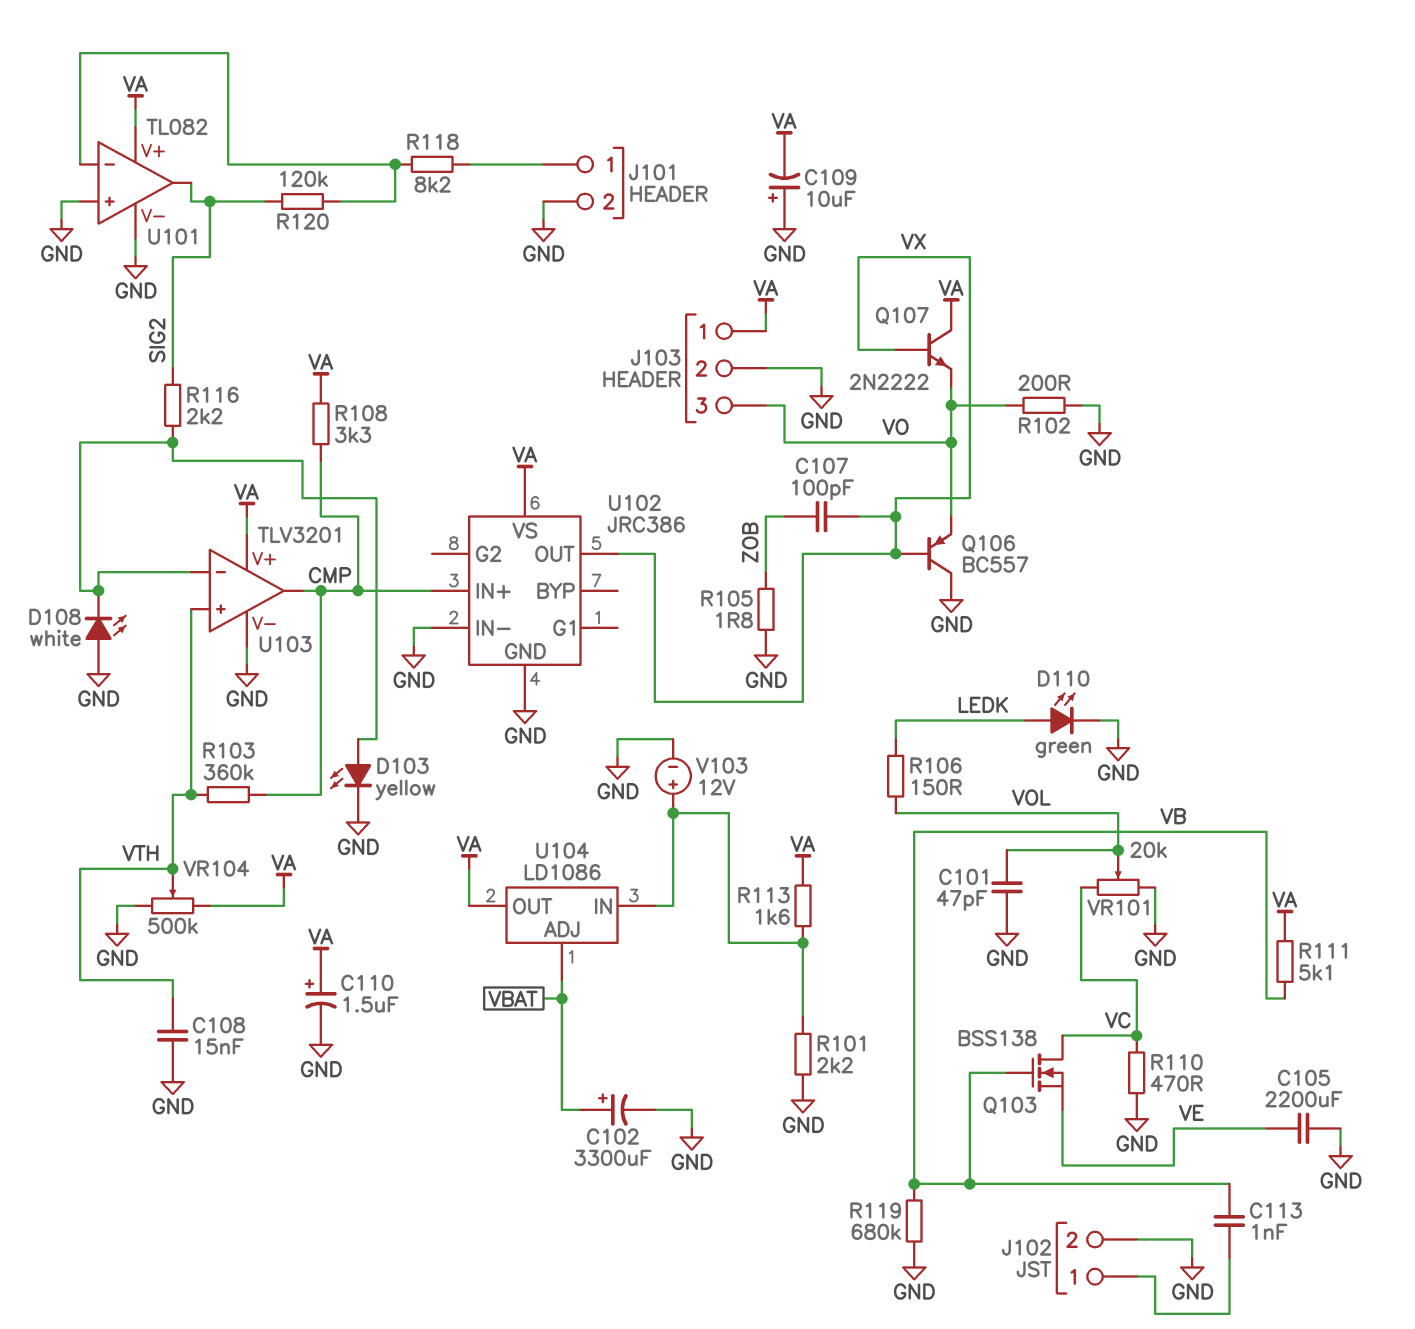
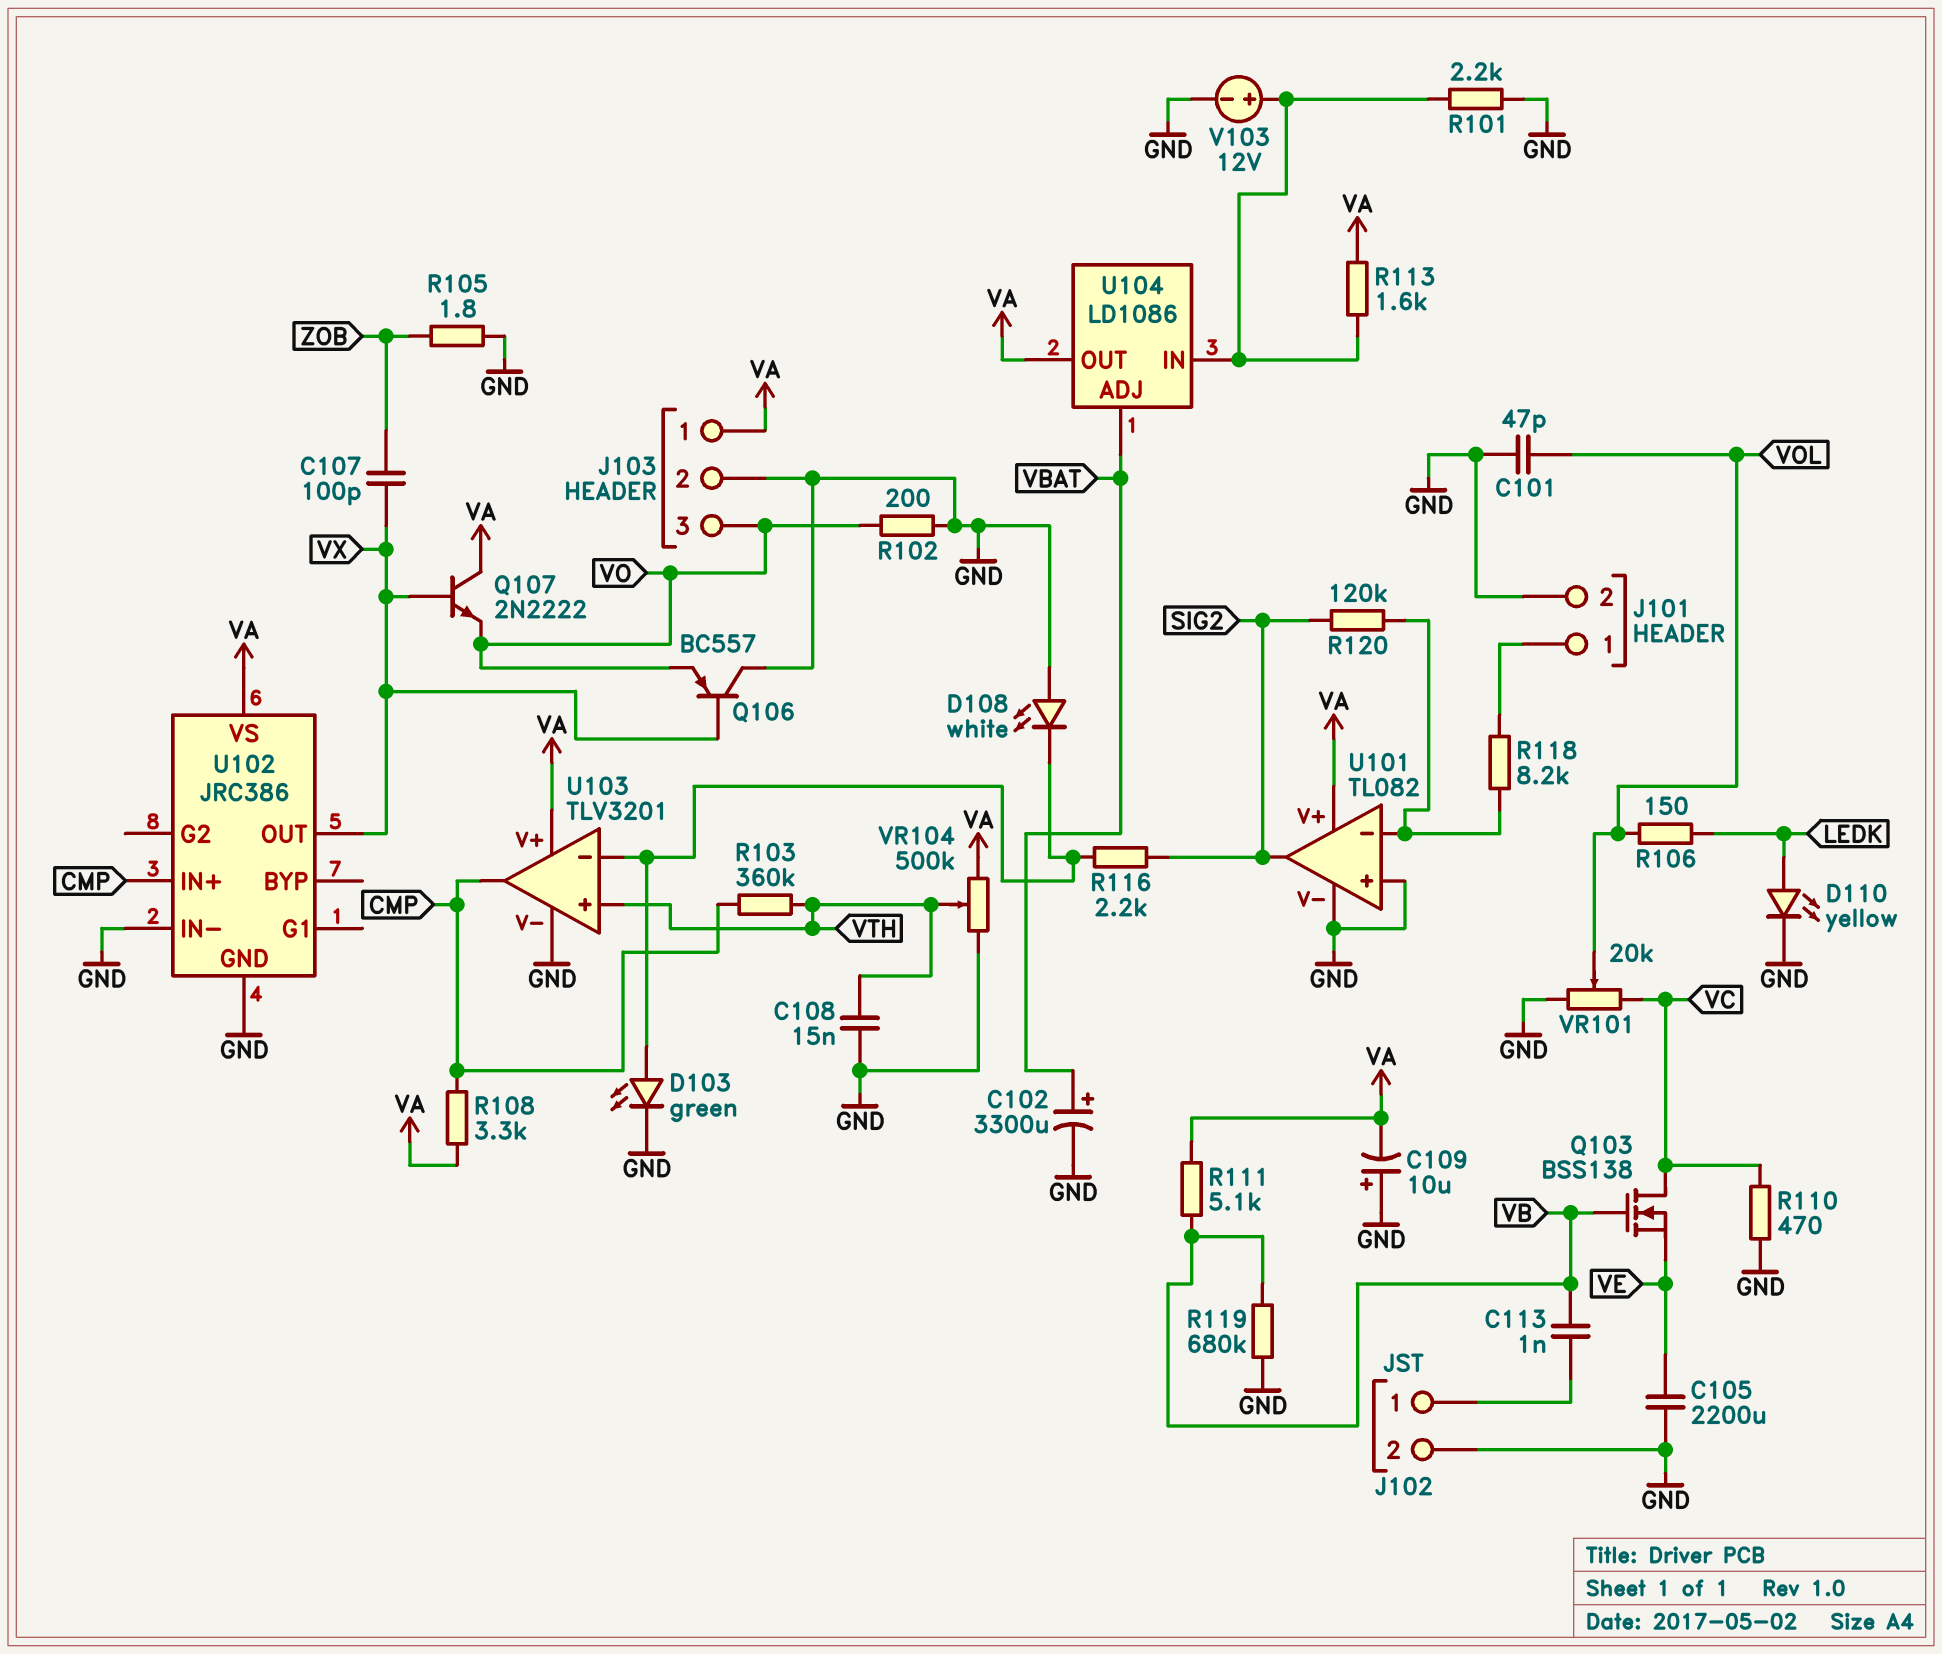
C110: 1.5uF (plus VA, minus GND) -> none
D103: LED yellow (A U103/in-, K GND) -> LED green (A U103/in-, K GND)
D110: LED green (A LEDK, K GND) -> LED yellow (A LEDK, K GND)

